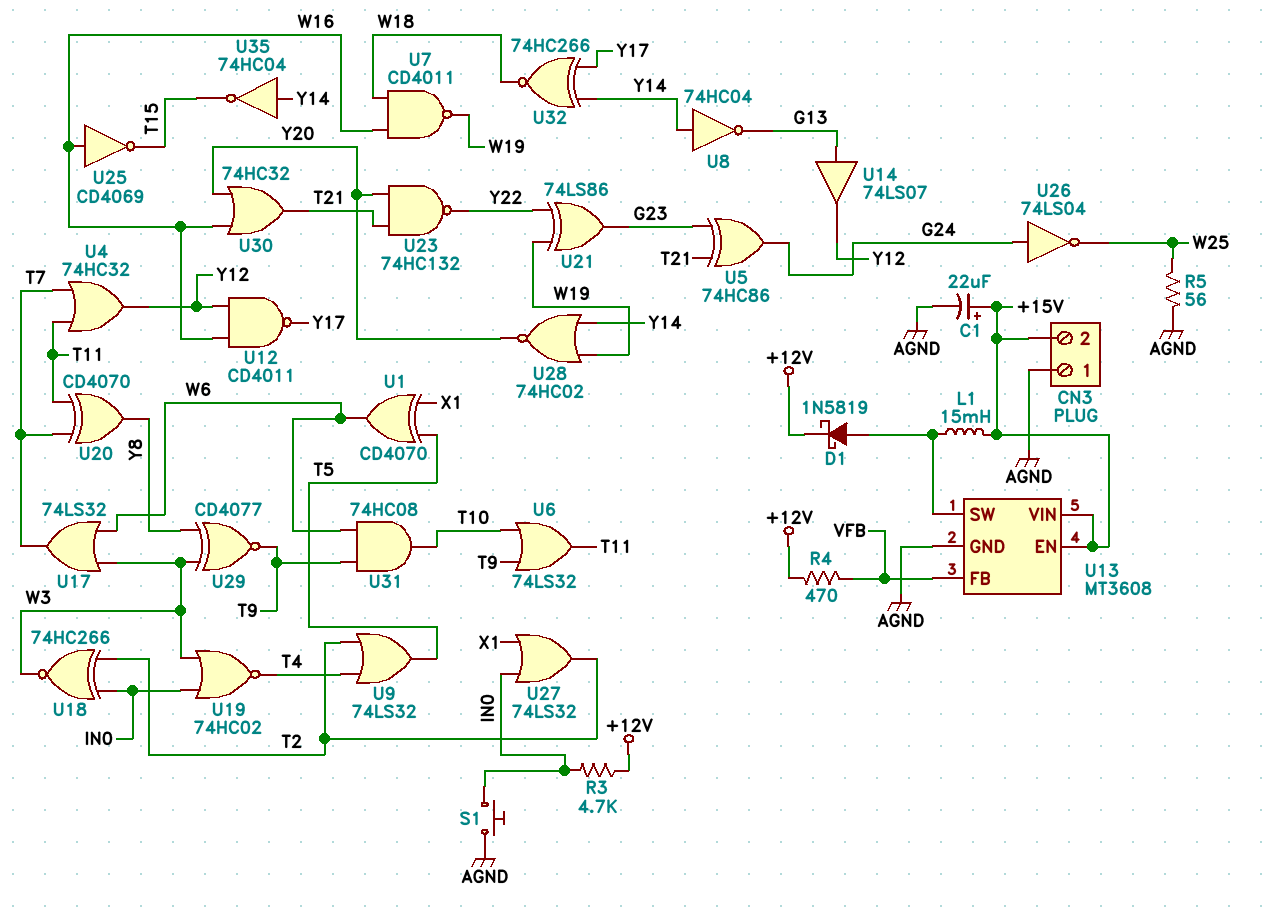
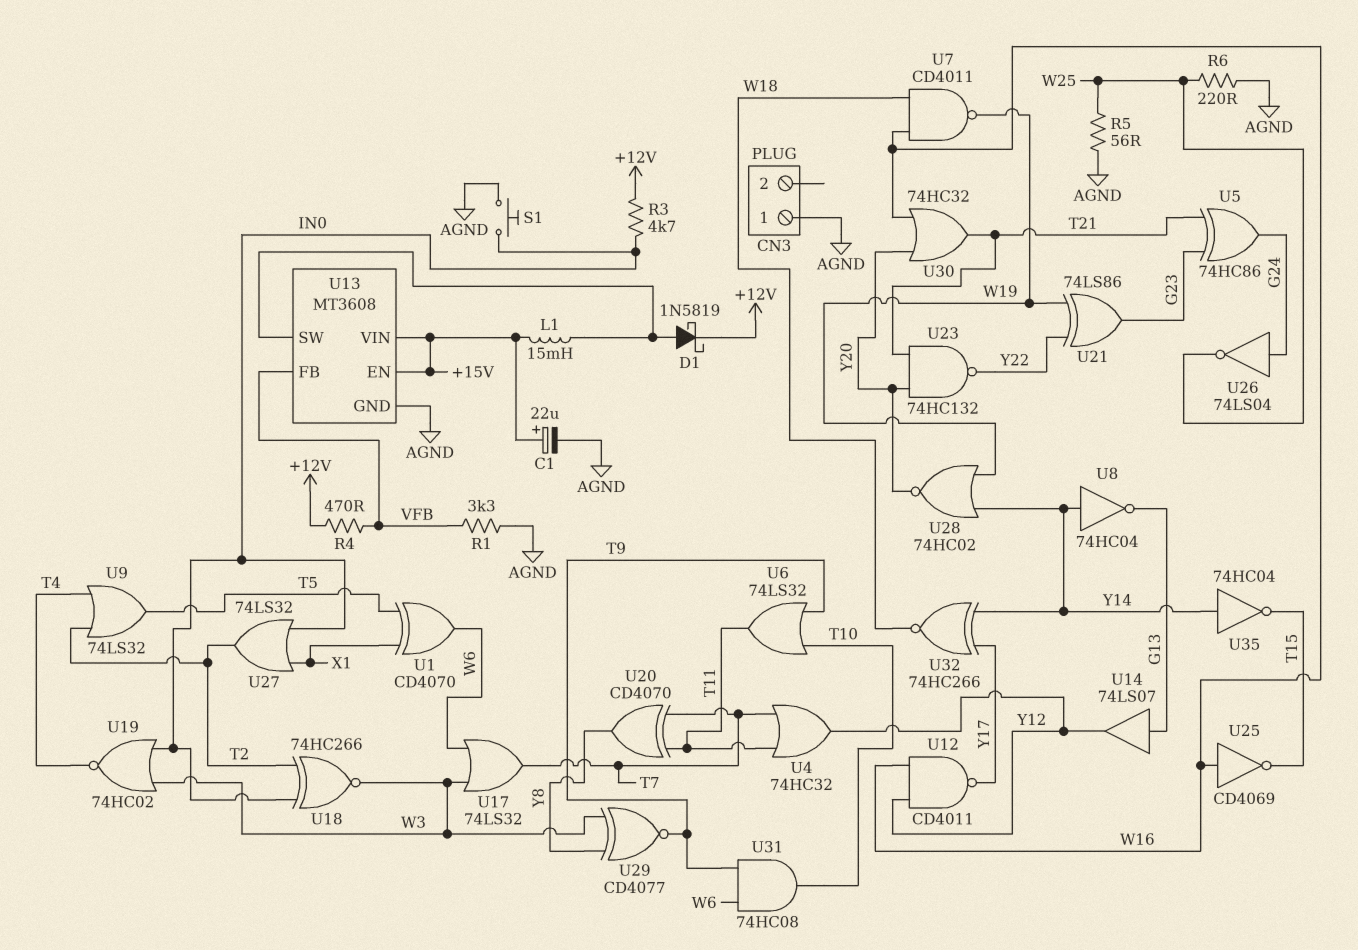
CN3 pin 2: +15V -> none
R1: none -> 3.3k (AGND, VFB)
R6: none -> 220 (AGND, W25)

